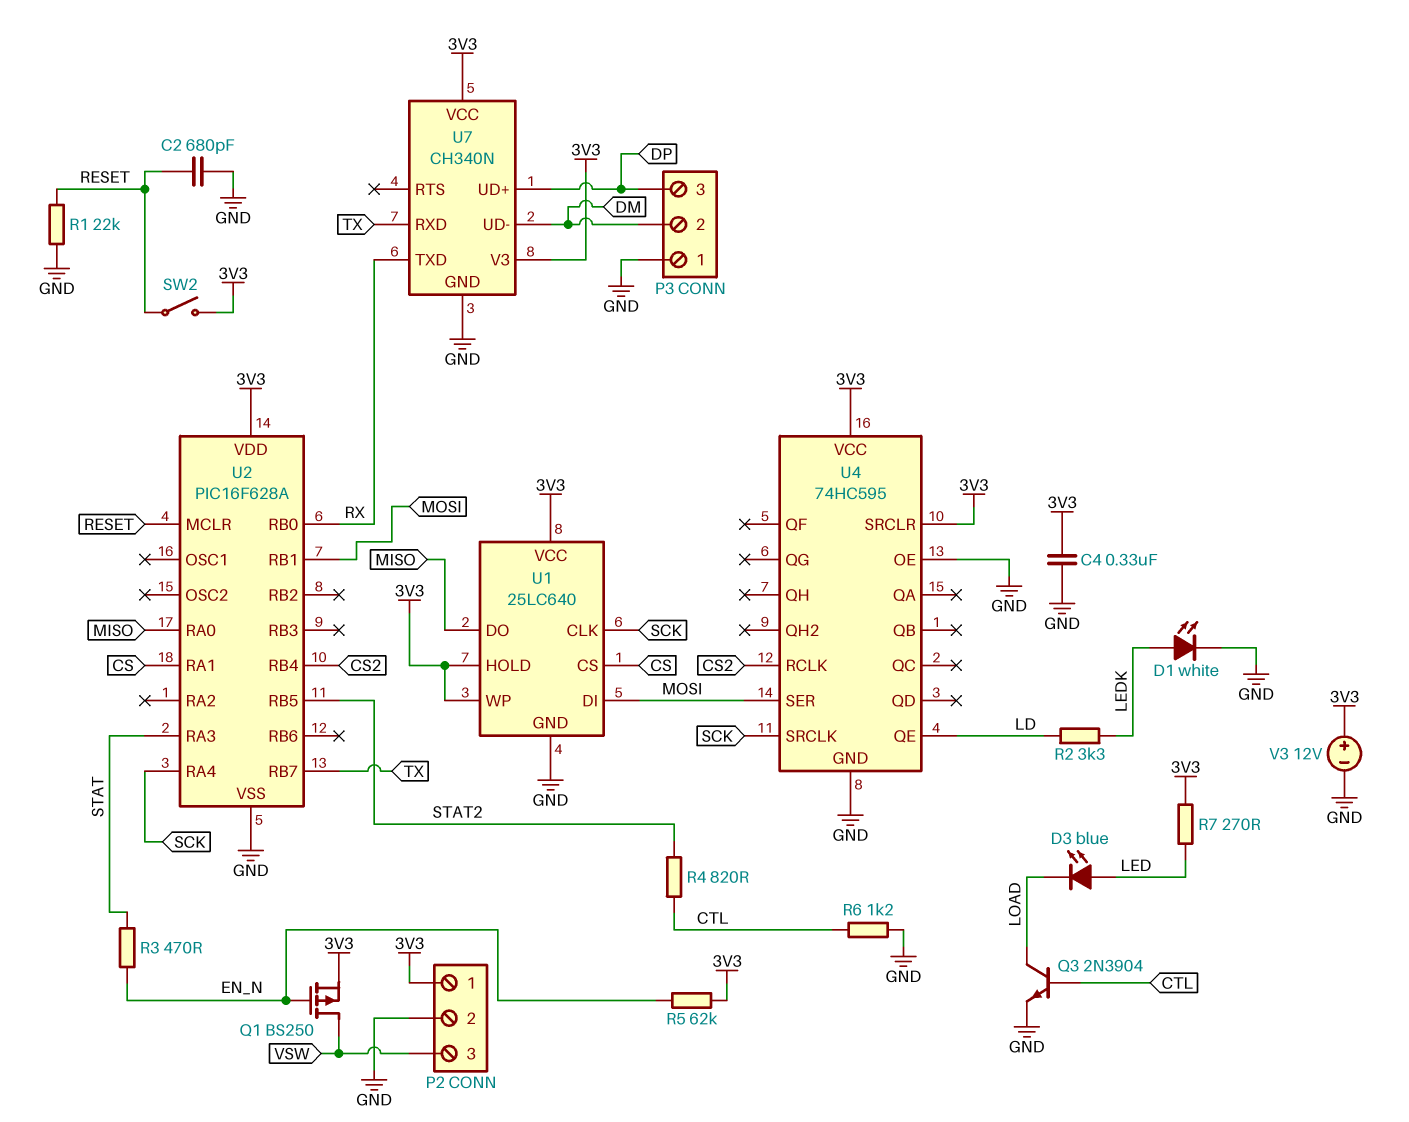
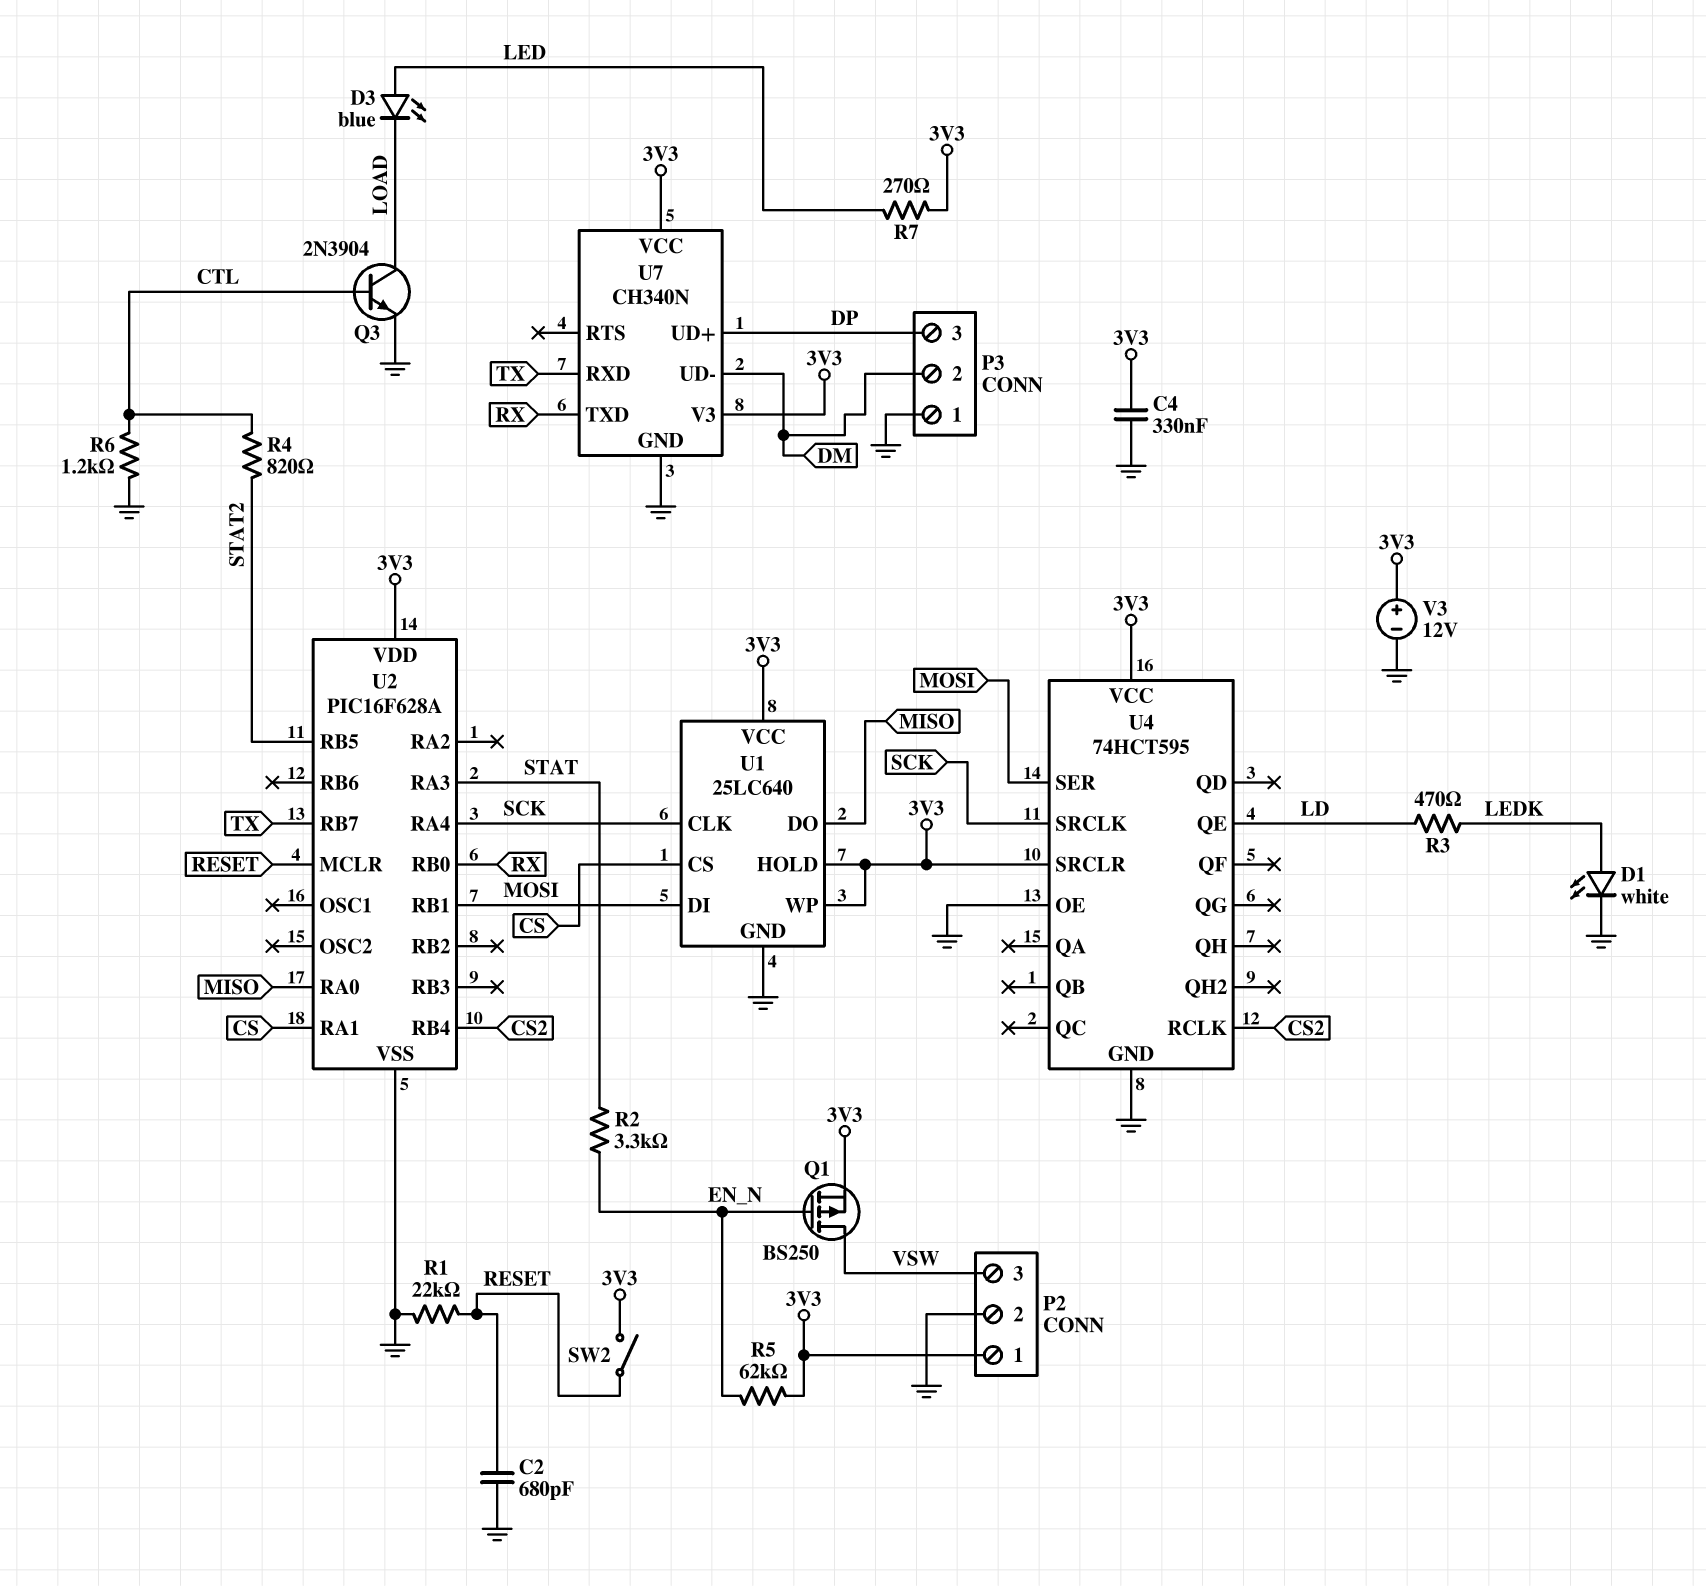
R2: 3.3k (LD, LEDK) -> 3.3k (EN_N, STAT)
R3: 470 (EN_N, STAT) -> 470 (LD, LEDK)
U4: 74HC595 -> 74HCT595

